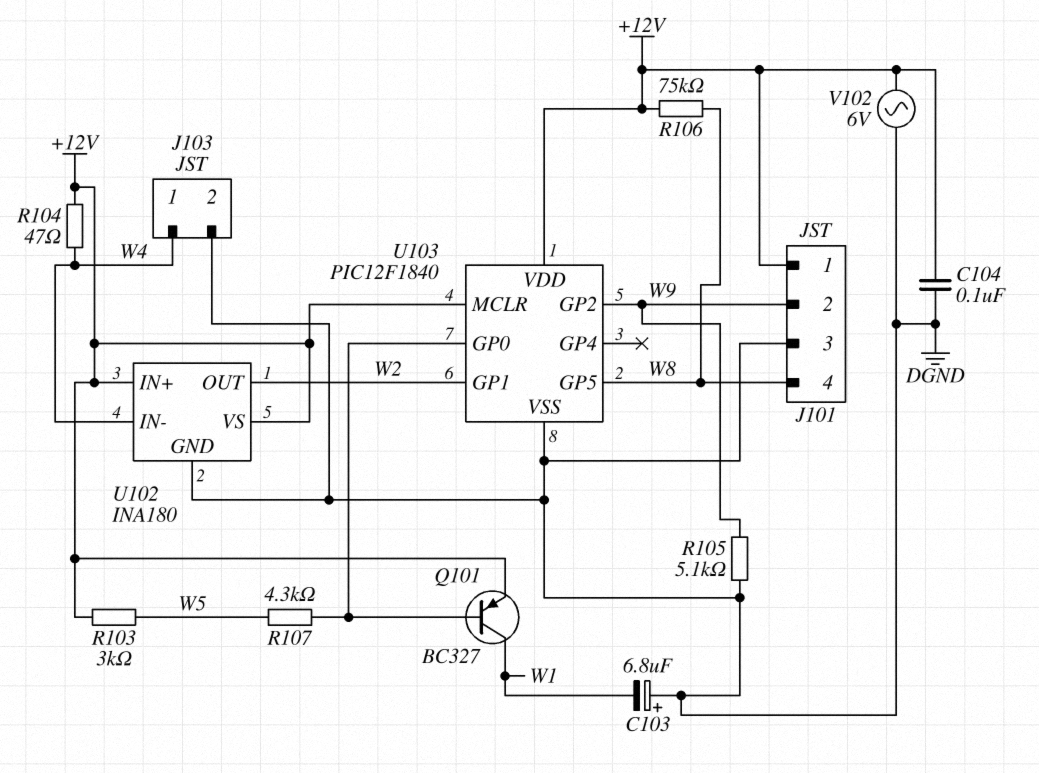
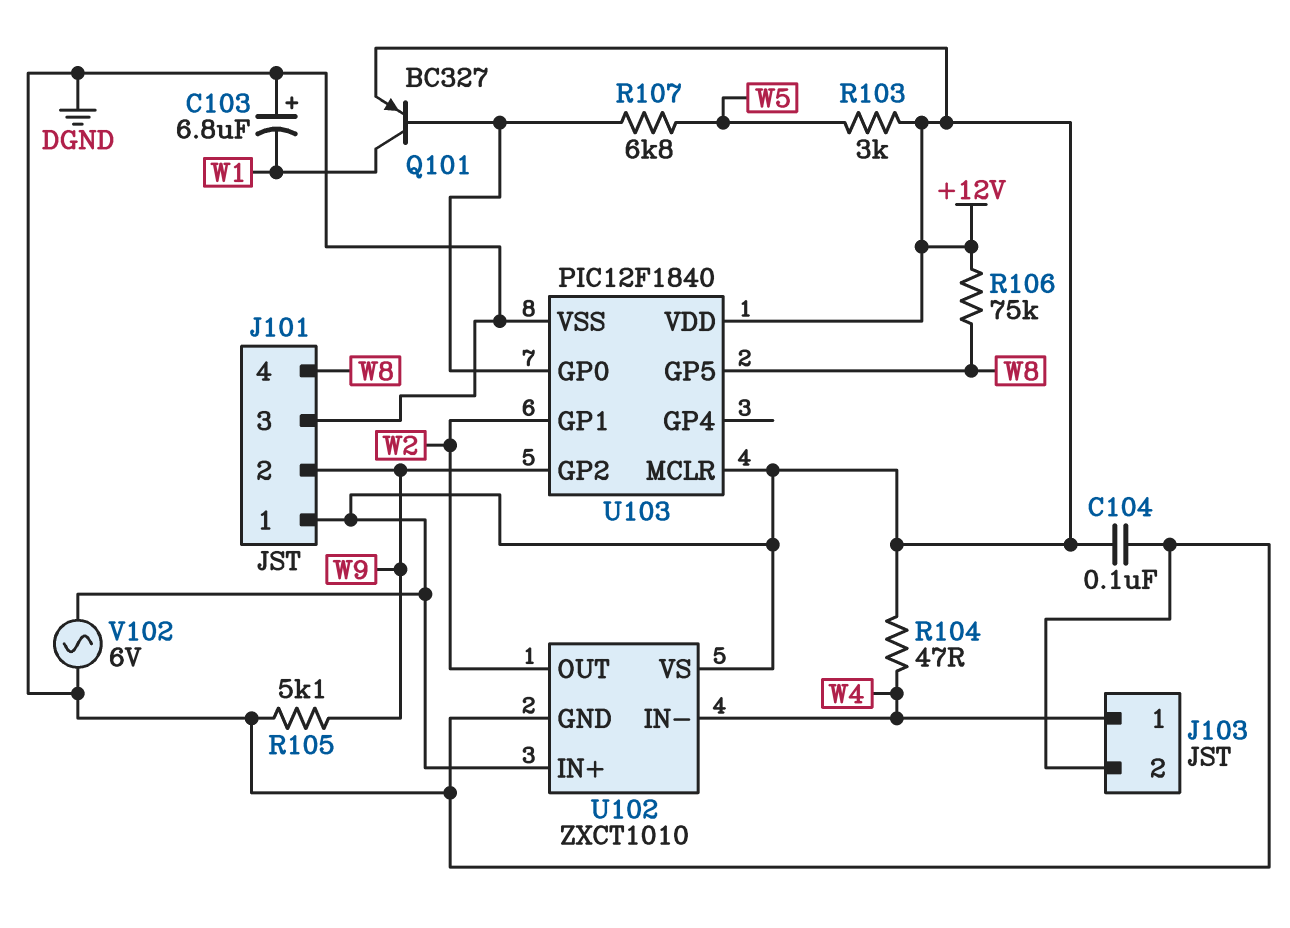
R107: 4.3k (U103/GP0, W5) -> 6.8k (U103/GP0, W5)
U102: INA180 -> ZXCT1010

